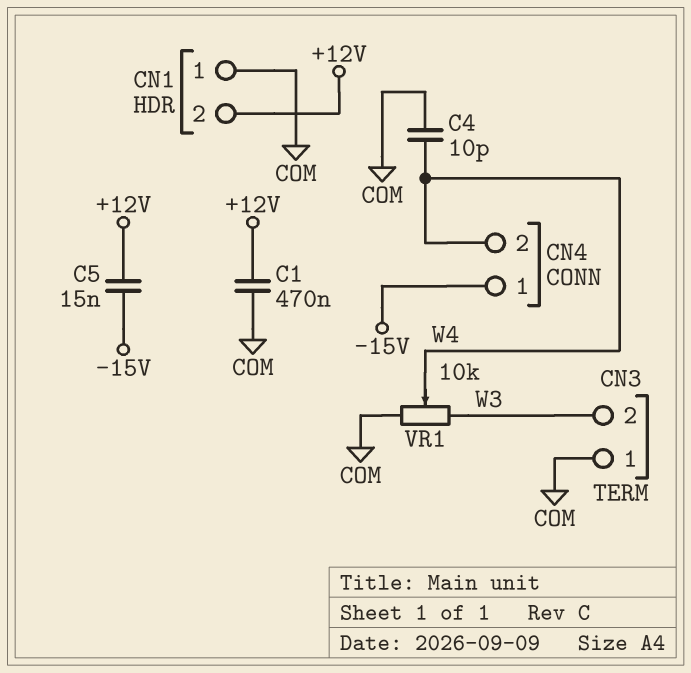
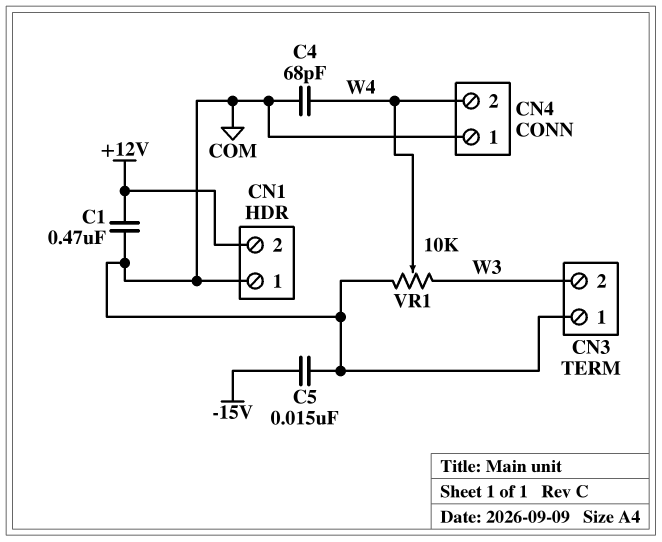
C4: 10pF (COM, W4) -> 68pF (COM, W4)
C5: 15nF (+12V, -15V) -> 15nF (-15V, COM)
CN4 pin 1: -15V -> COM

